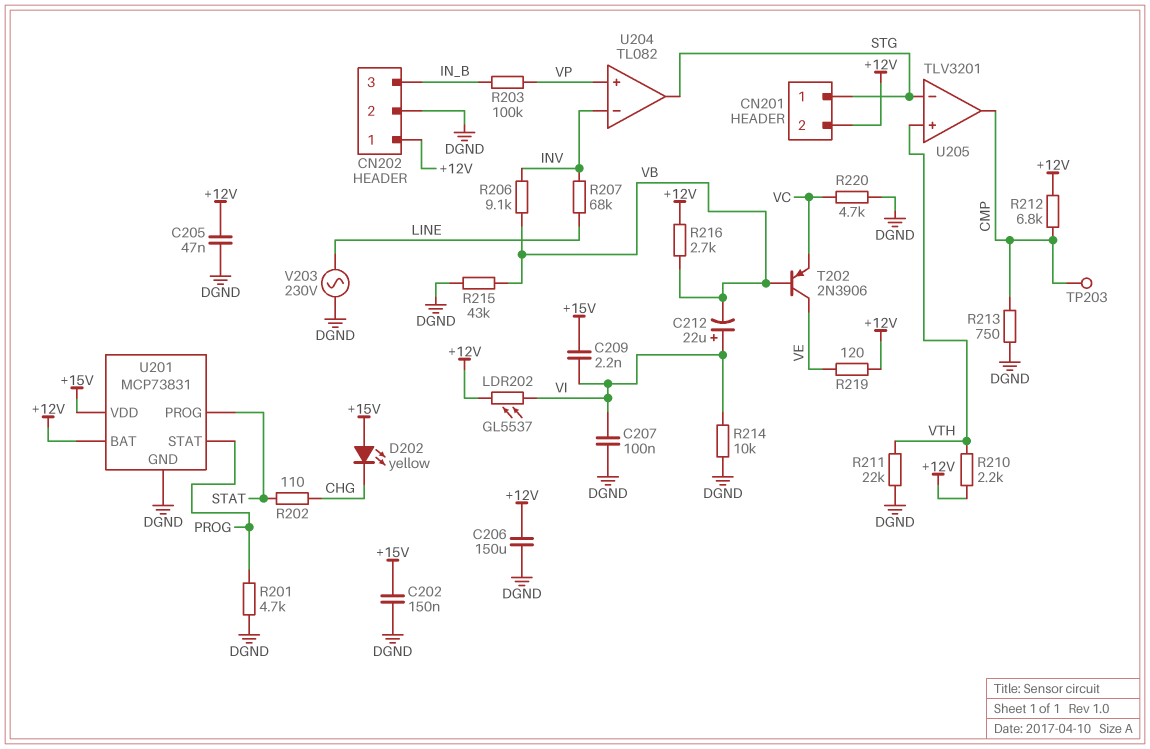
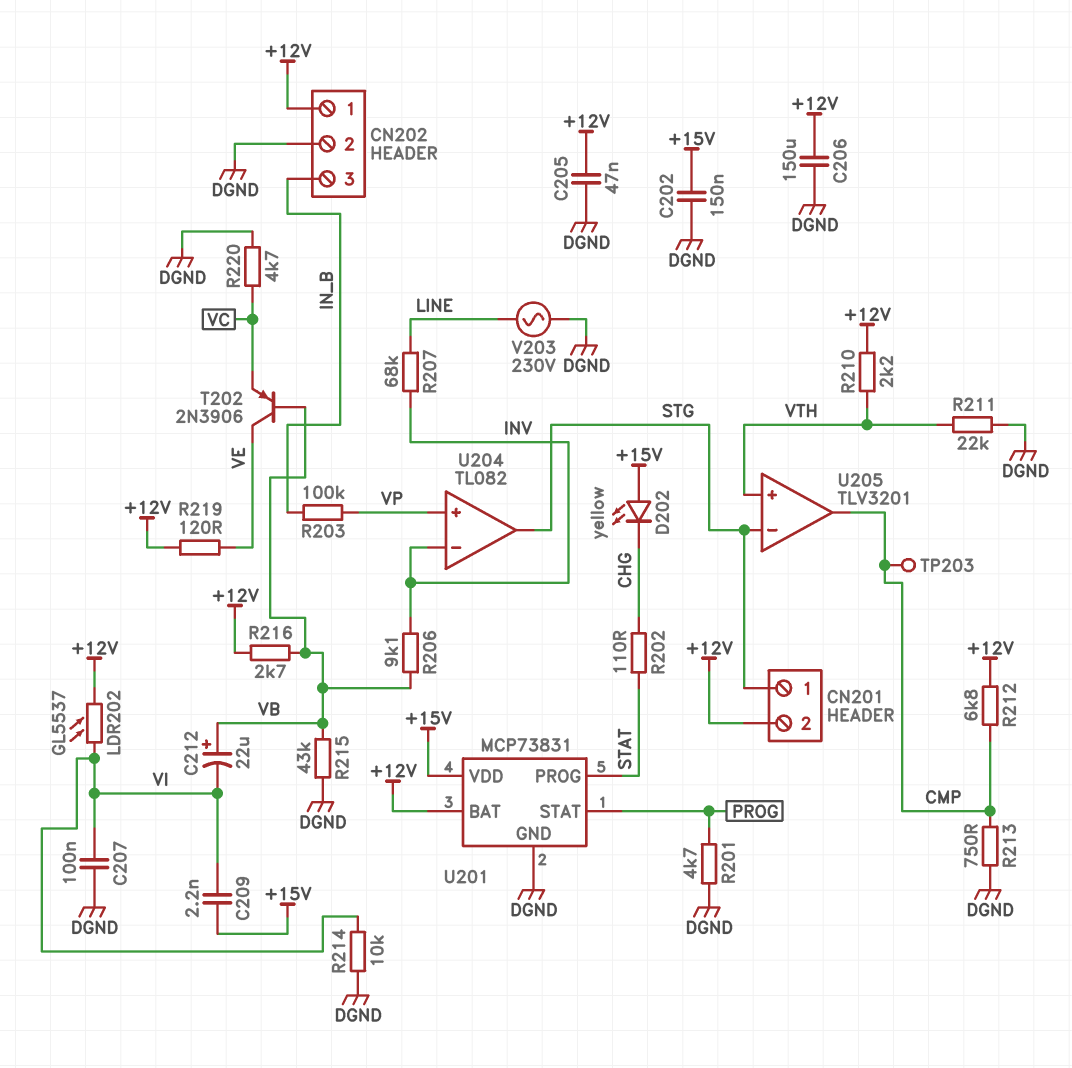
C212: 22uF (plus VI, minus VB) -> 22uF (plus VB, minus VI)

